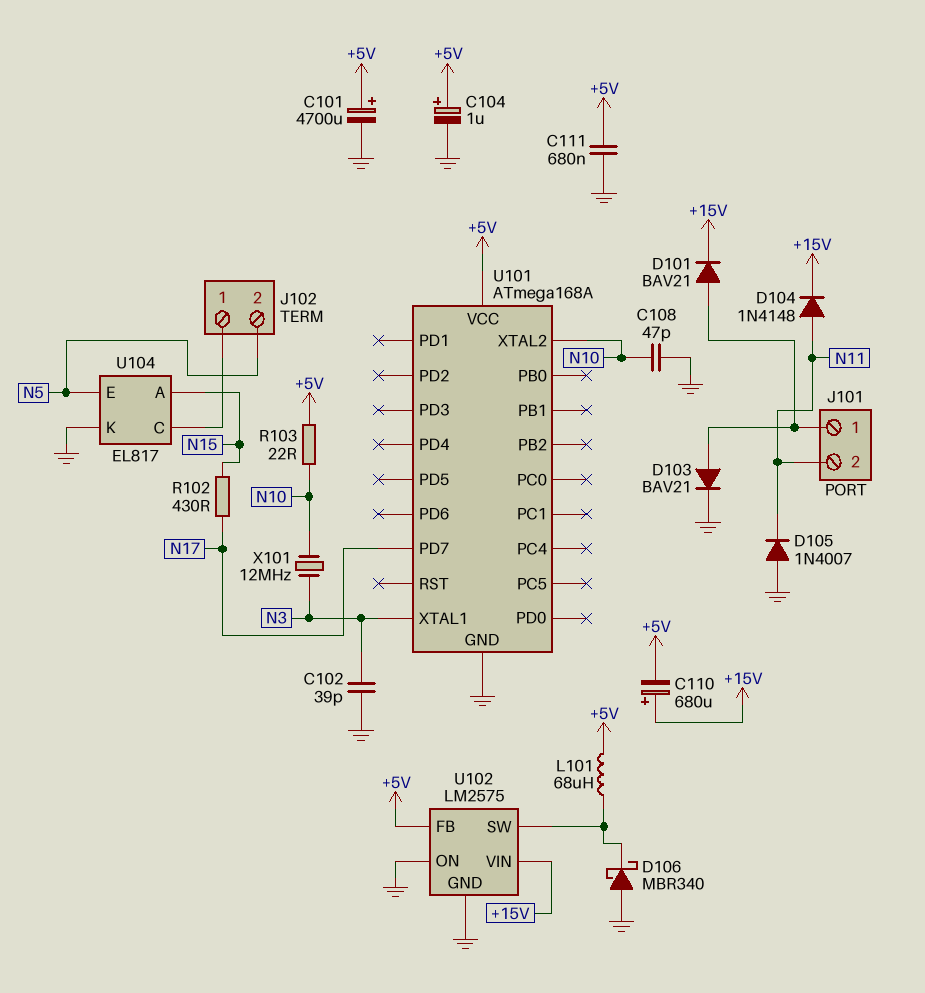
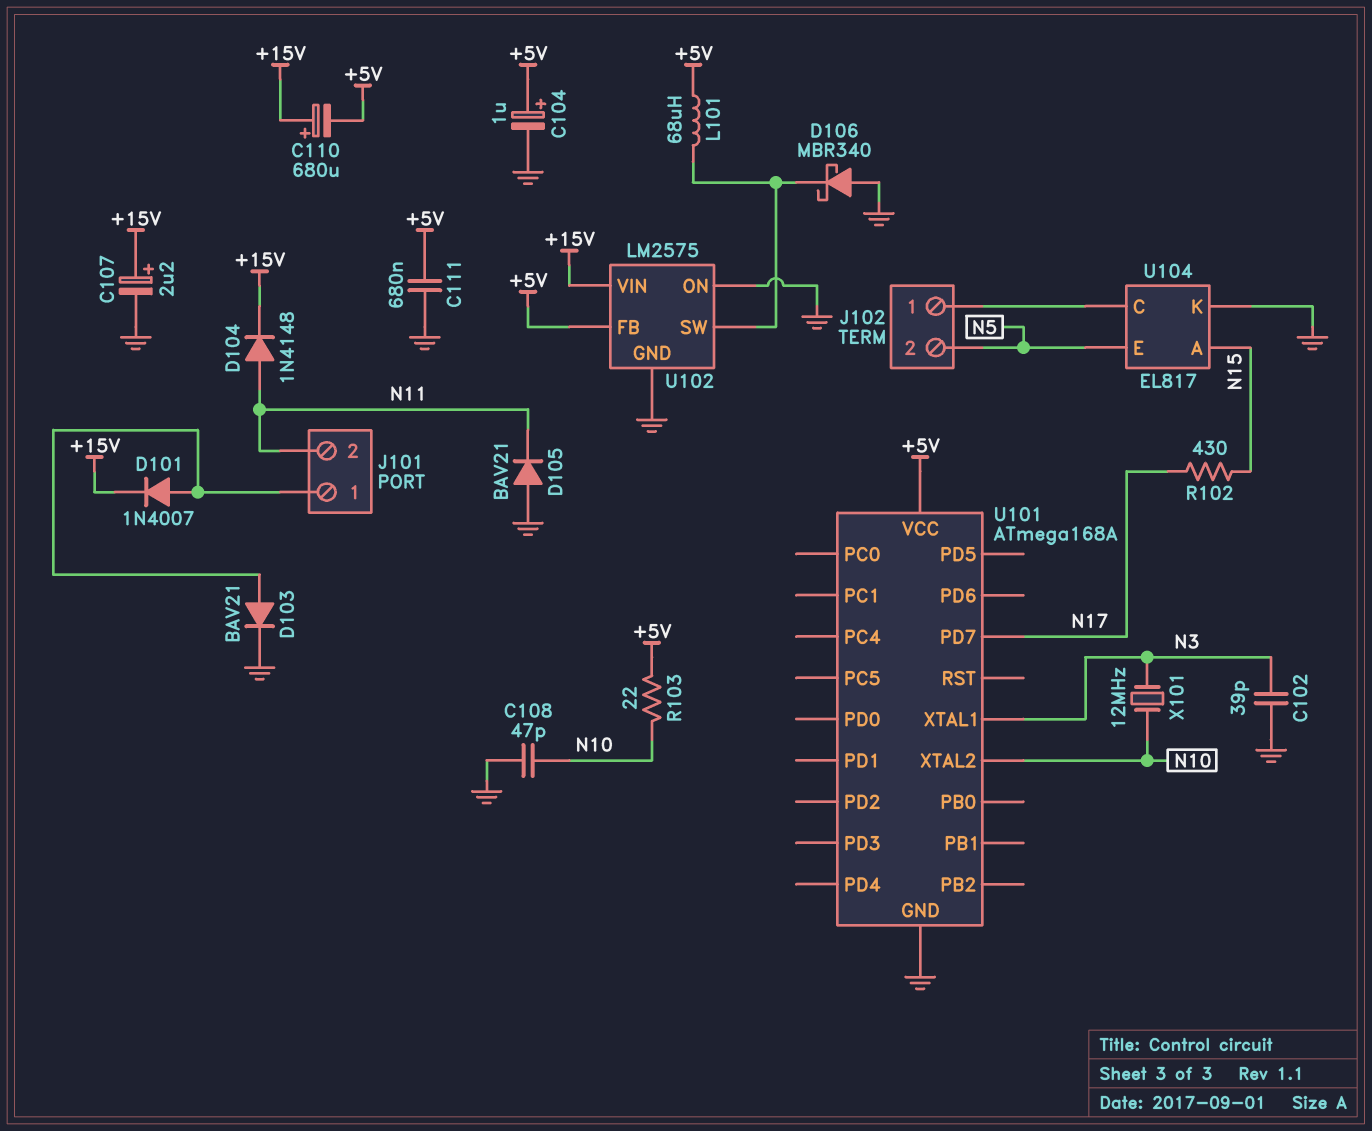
C101: 4700uF (plus +5V, minus GND) -> none
C107: none -> 2.2uF (plus +15V, minus GND)
D101: diode BAV21 (A J101/1, K +15V) -> diode 1N4007 (A J101/1, K +15V)
D105: diode 1N4007 (A GND, K N11) -> diode BAV21 (A GND, K N11)

